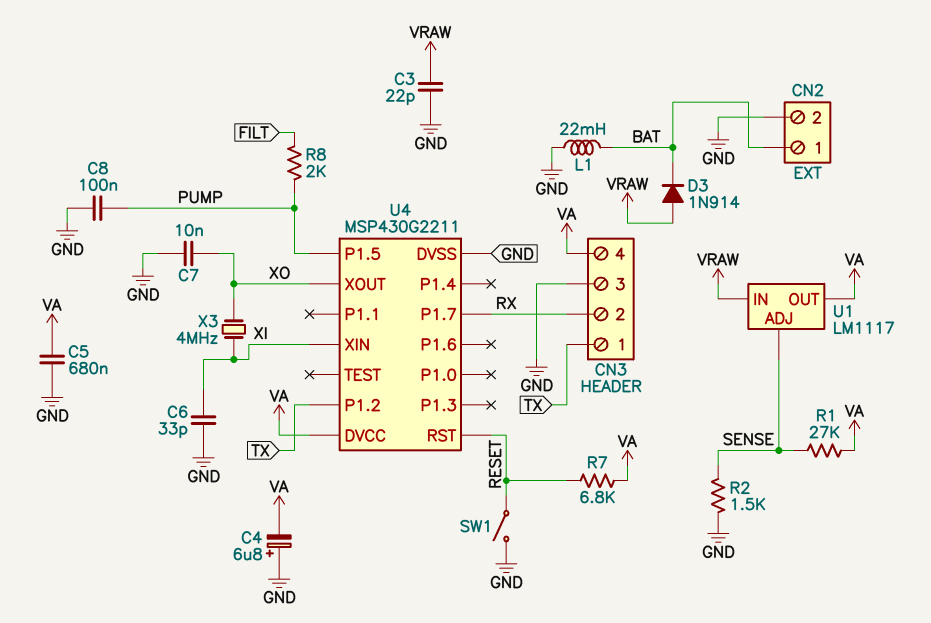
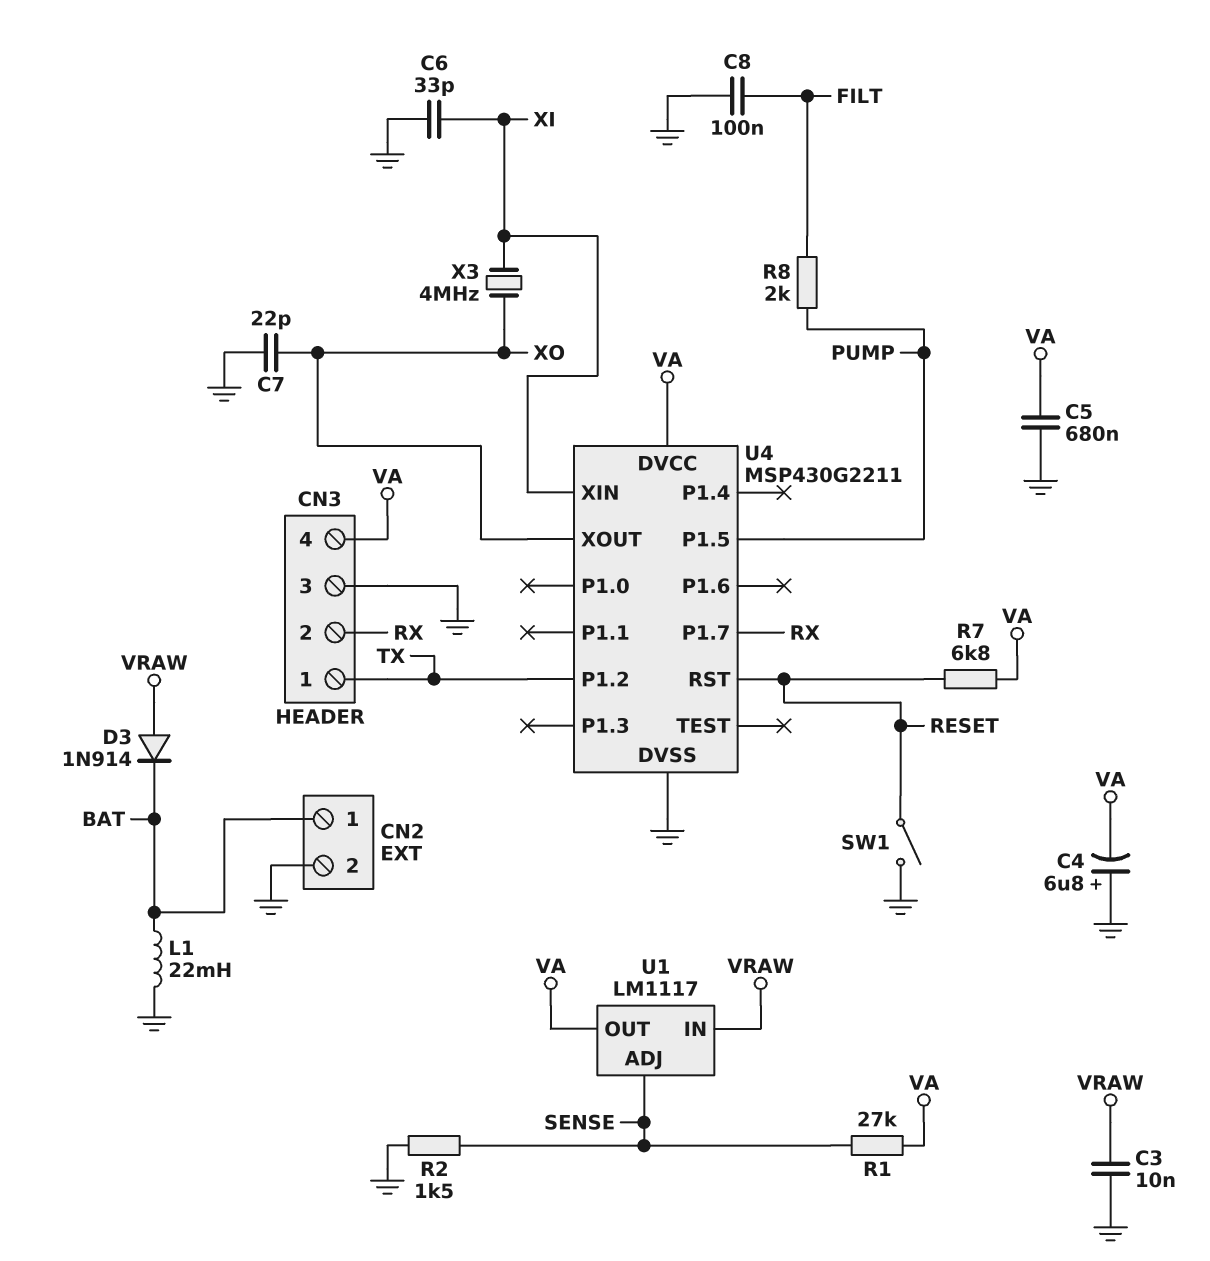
C3: 22pF (GND, VRAW) -> 10nF (GND, VRAW)
C7: 10nF (GND, XO) -> 22pF (GND, XO)
C8: 100nF (GND, PUMP) -> 100nF (FILT, GND)

